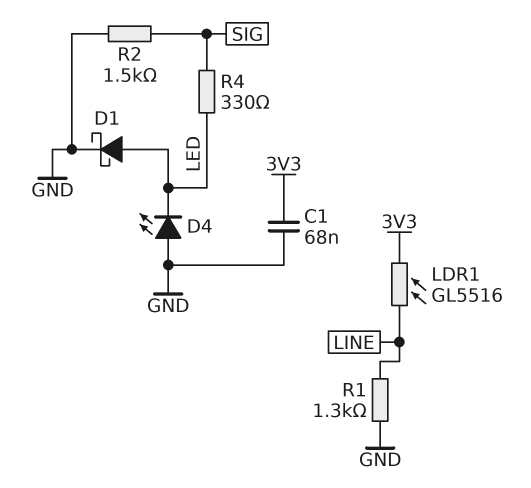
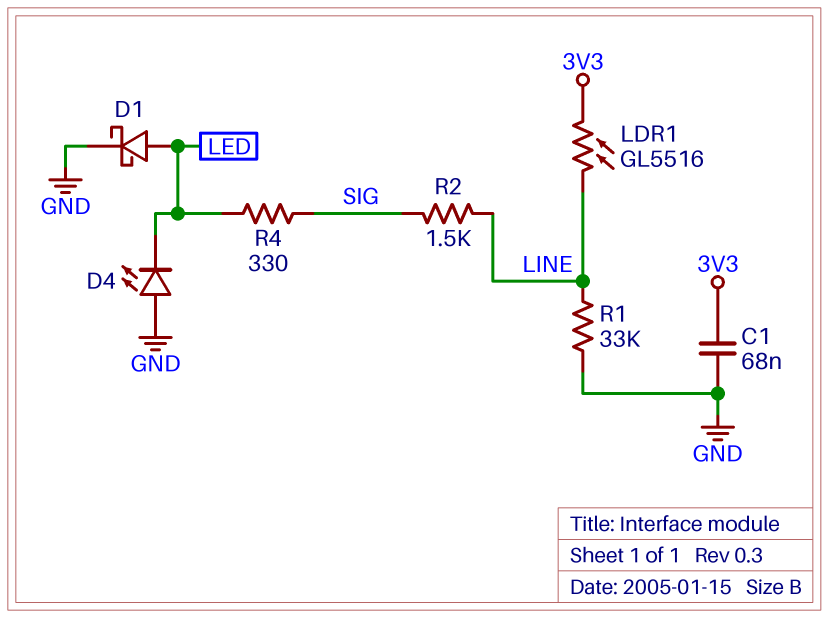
R1: 1.3k (GND, LINE) -> 33k (GND, LINE)
R2: 1.5k (GND, SIG) -> 1.5k (LINE, SIG)

